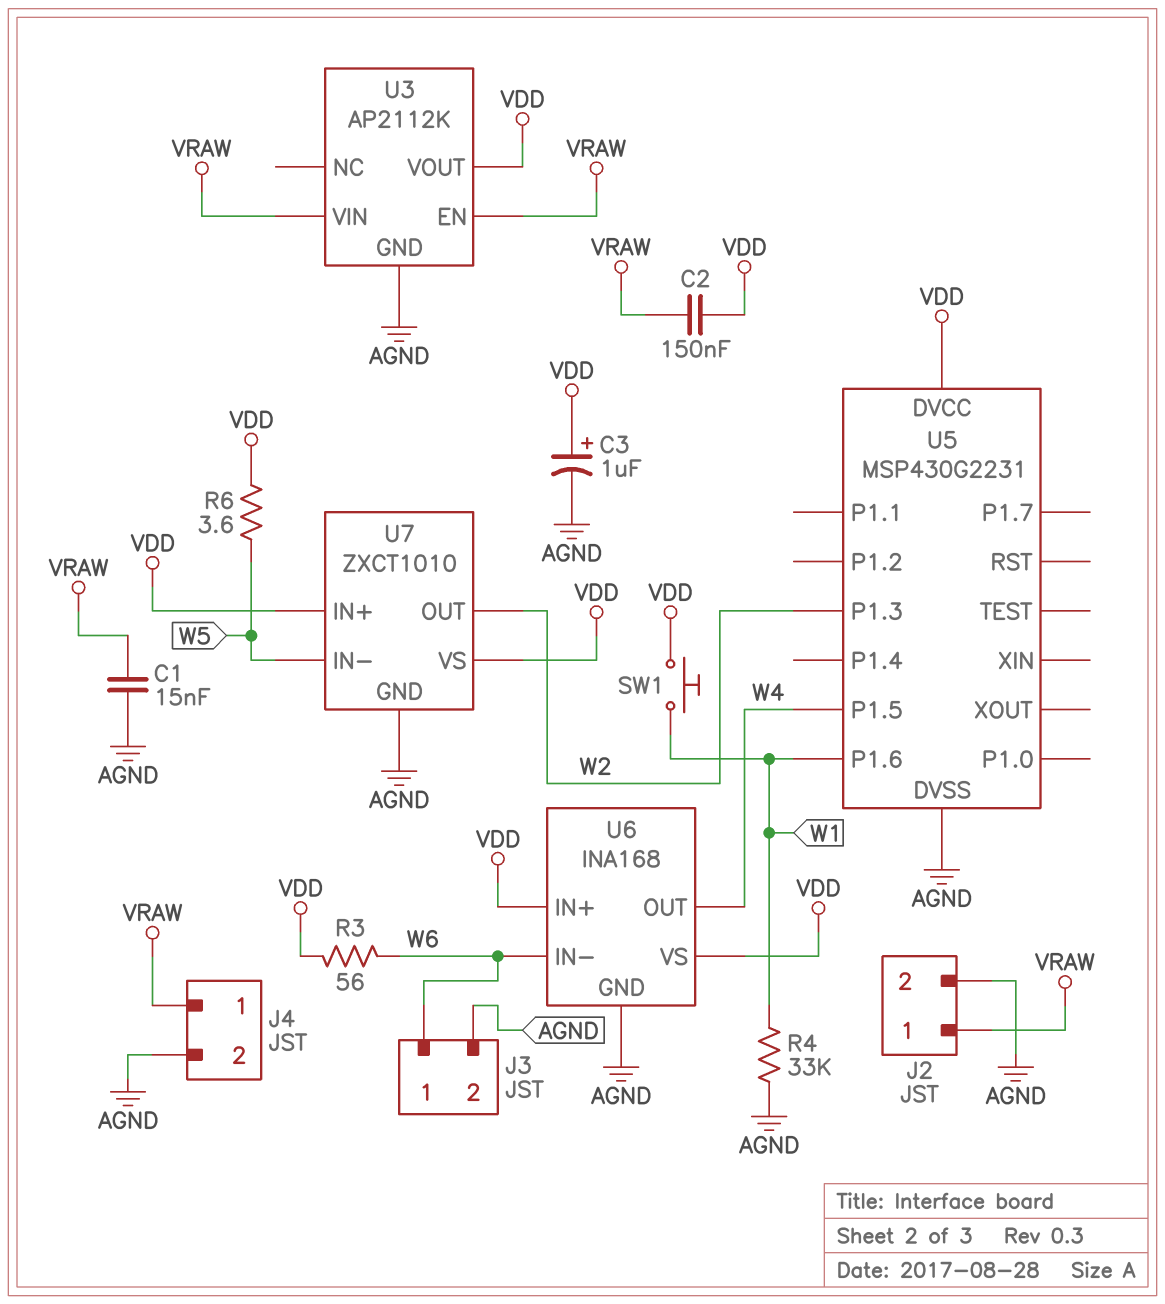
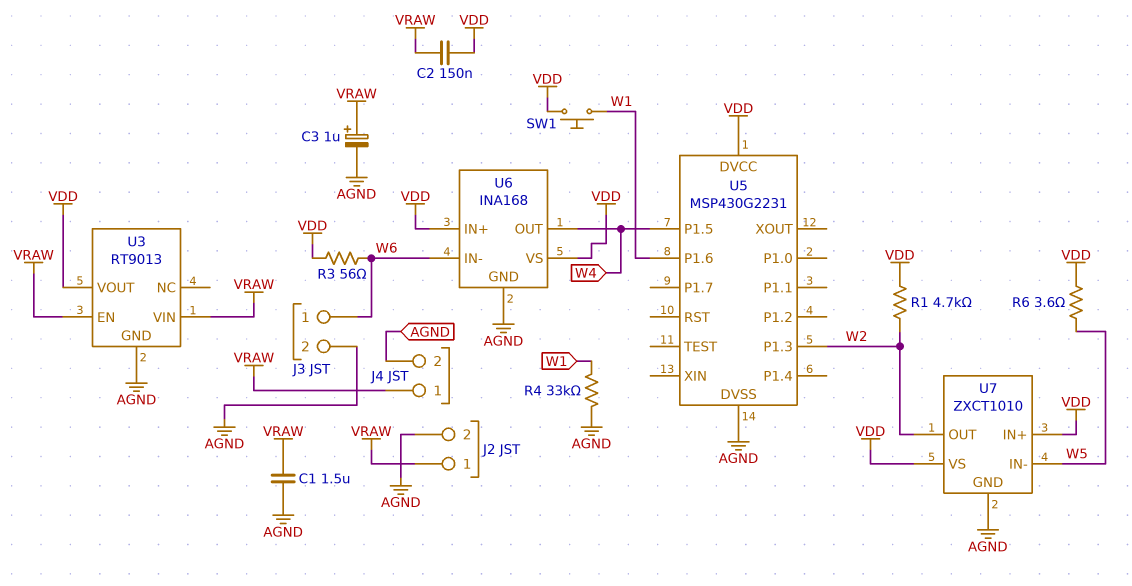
C1: 15nF (AGND, VRAW) -> 1.5uF (AGND, VRAW)
C3: 1uF (plus VDD, minus AGND) -> 1uF (plus VRAW, minus AGND)
R1: none -> 4.7k (VDD, W2)
U3: AP2112K -> RT9013

